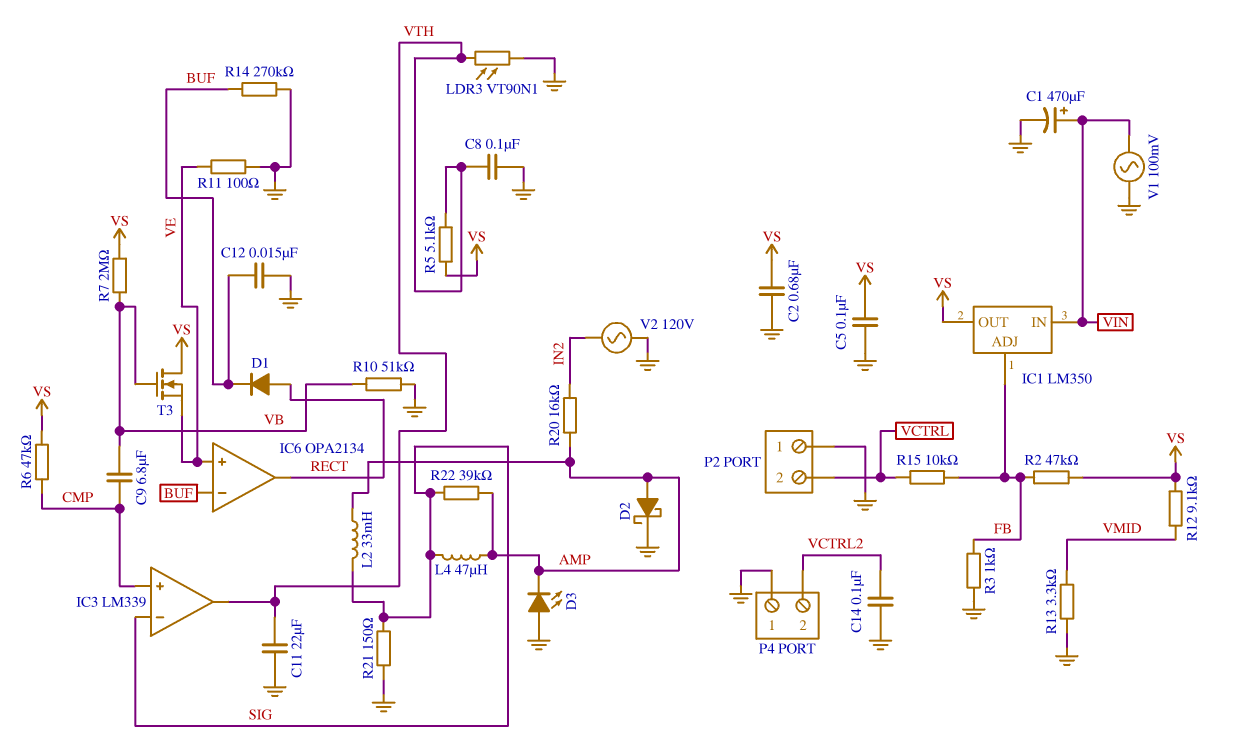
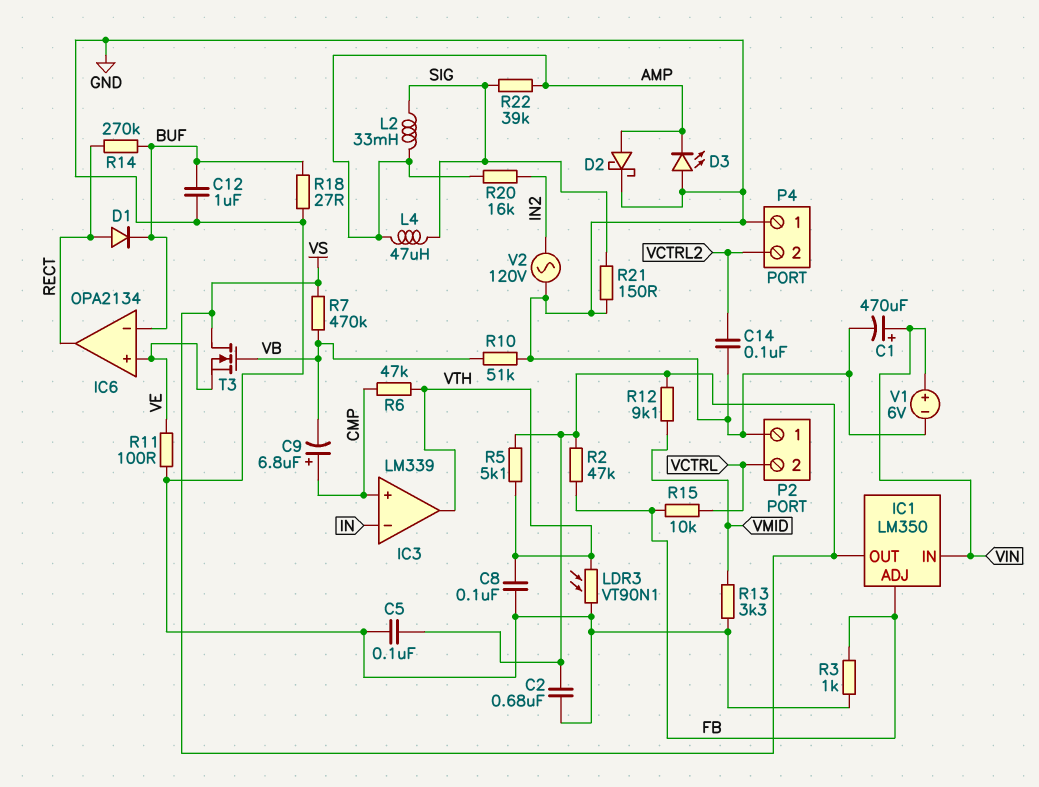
C9: 6.8uF (CMP, VB) -> 6.8uF (plus CMP, minus VB)
C11: 22uF (GND, VTH) -> none
C12: 15nF (BUF, GND) -> 1uF (BUF, GND)
IC3 pin in-: SIG -> IN
R6: 47k (CMP, VS) -> 47k (CMP, VTH)
R7: 2M (VB, VS) -> 470k (VB, VS)
R14: 270k (BUF, GND) -> 270k (BUF, RECT)
R18: none -> 27 (BUF, GND)
V1: AC 100mV (GND, VIN) -> 6V (plus VIN, minus GND)

